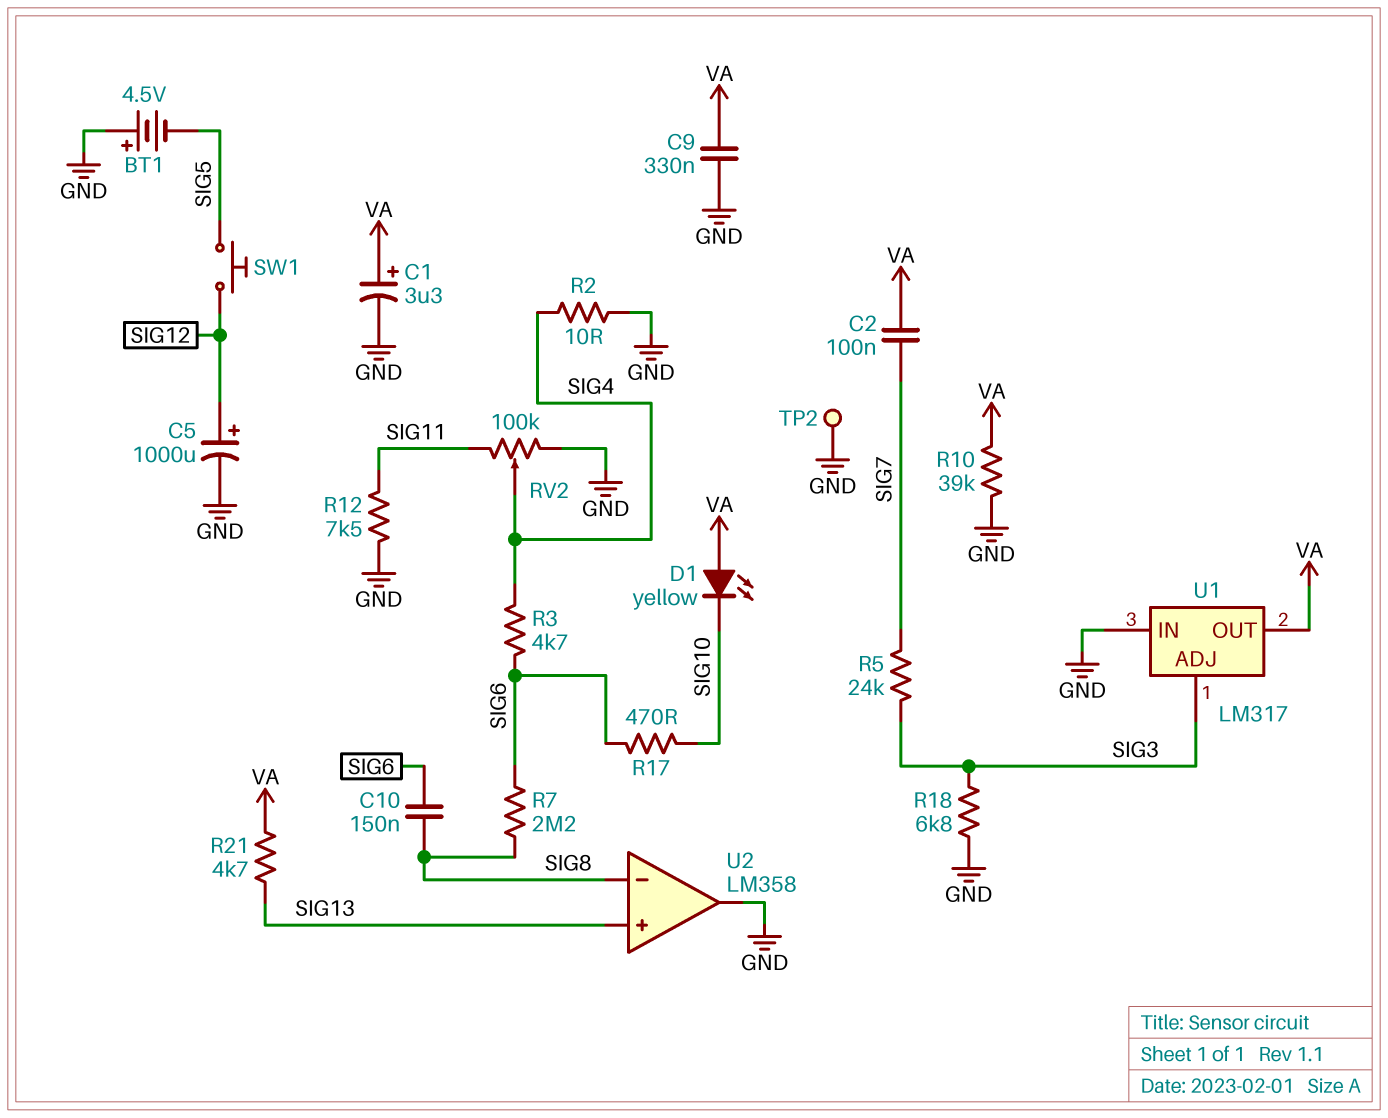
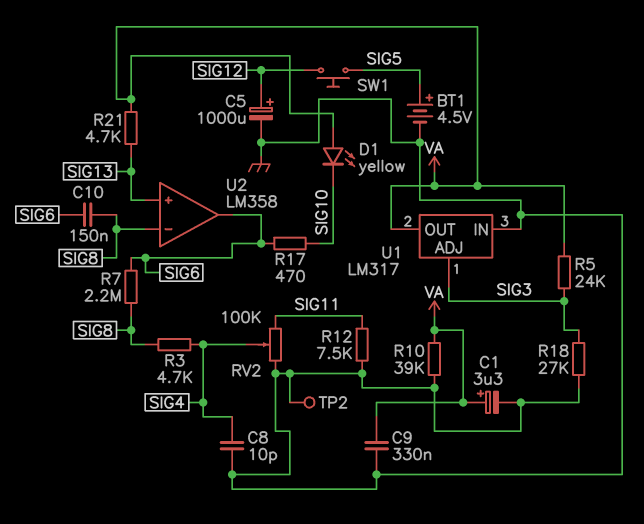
BT1: 4.5V (plus GND, minus SIG5) -> 4.5V (plus SIG5, minus GND)
C2: 100nF (SIG7, VA) -> none
C8: none -> 10pF (GND, SIG4)
R2: 10 (GND, SIG4) -> none
R3: 4.7k (SIG4, SIG6) -> 4.7k (SIG4, SIG8)
R5: 24k (SIG3, SIG7) -> 24k (SIG3, VA)
R18: 6.8k (GND, SIG3) -> 27k (GND, SIG3)
U2 pin out: GND -> SIG6

